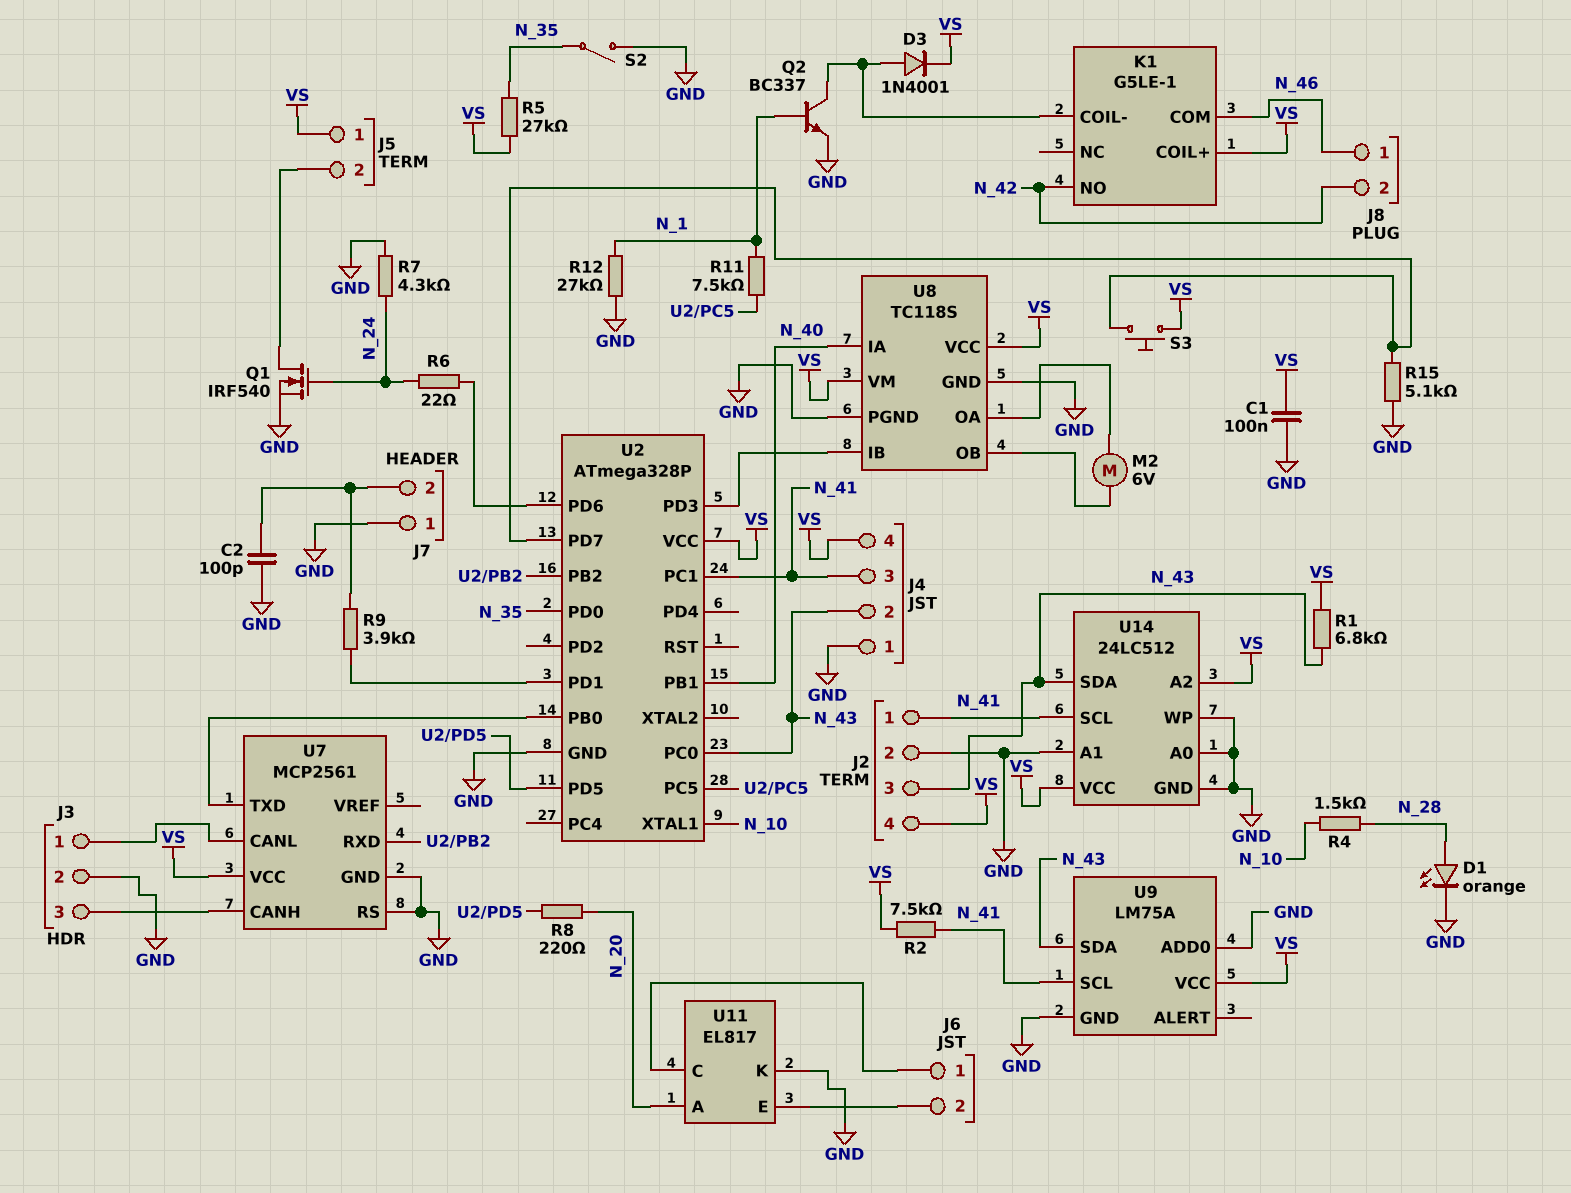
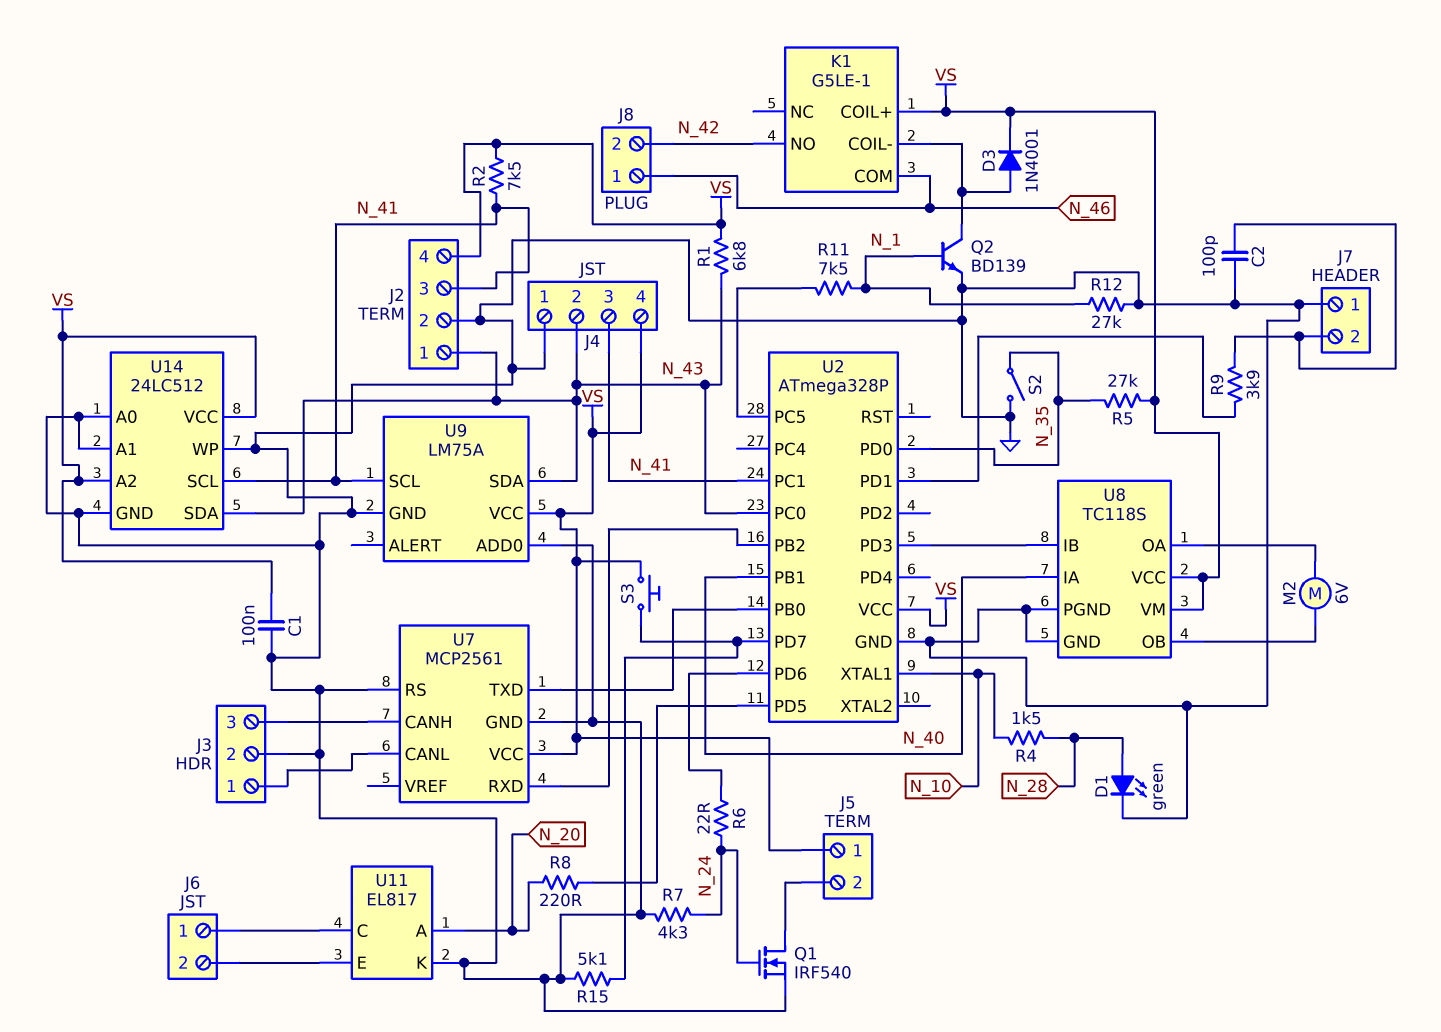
D1: LED orange (A N_28, K GND) -> LED green (A N_28, K GND)
J2 pin 1: N_41 -> N_43
J2 pin 3: N_43 -> N_41
Q2: NPN BC337 (B N_1, C K1/COIL-, E GND) -> NPN BD139 (B N_1, C K1/COIL-, E GND)

